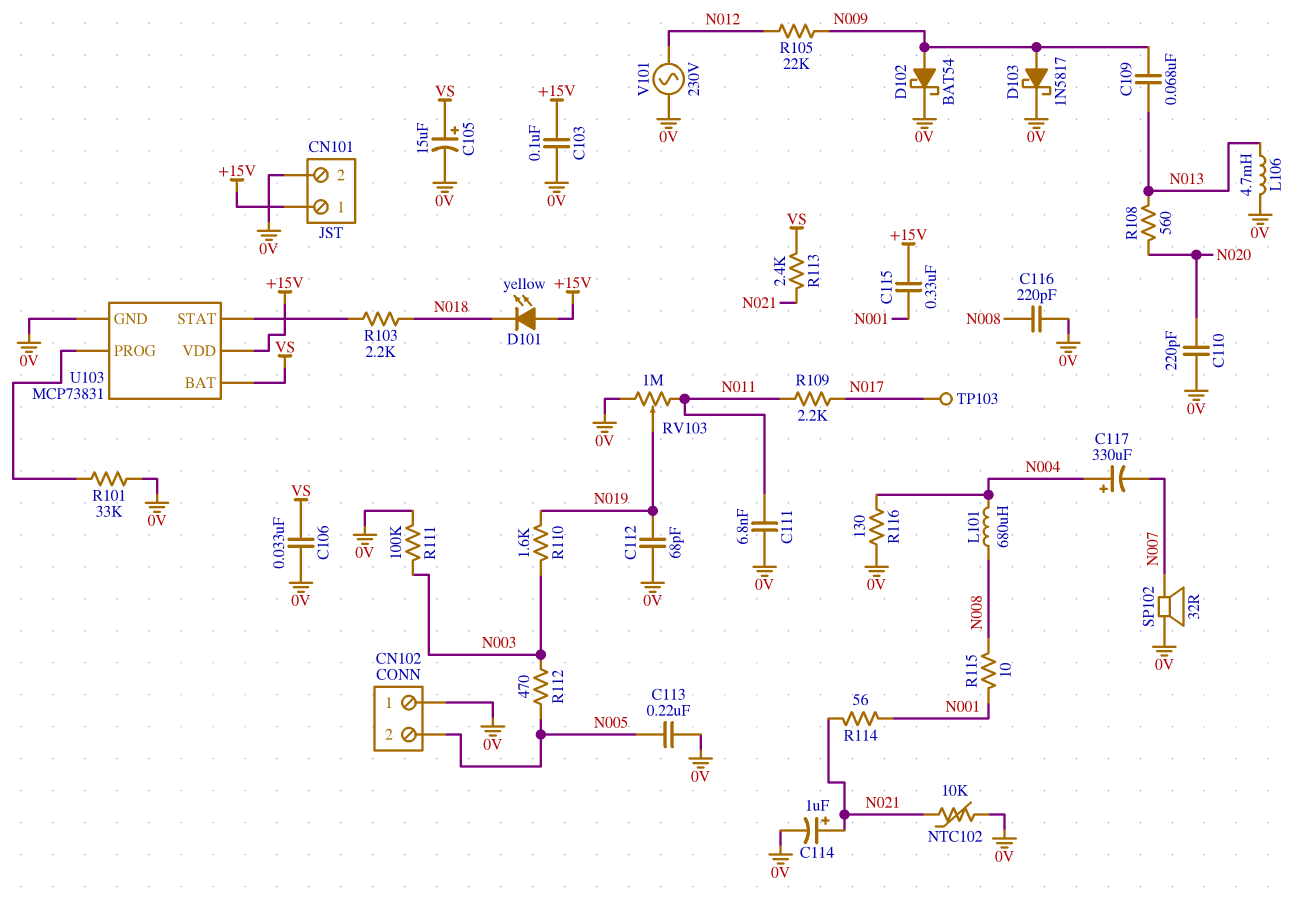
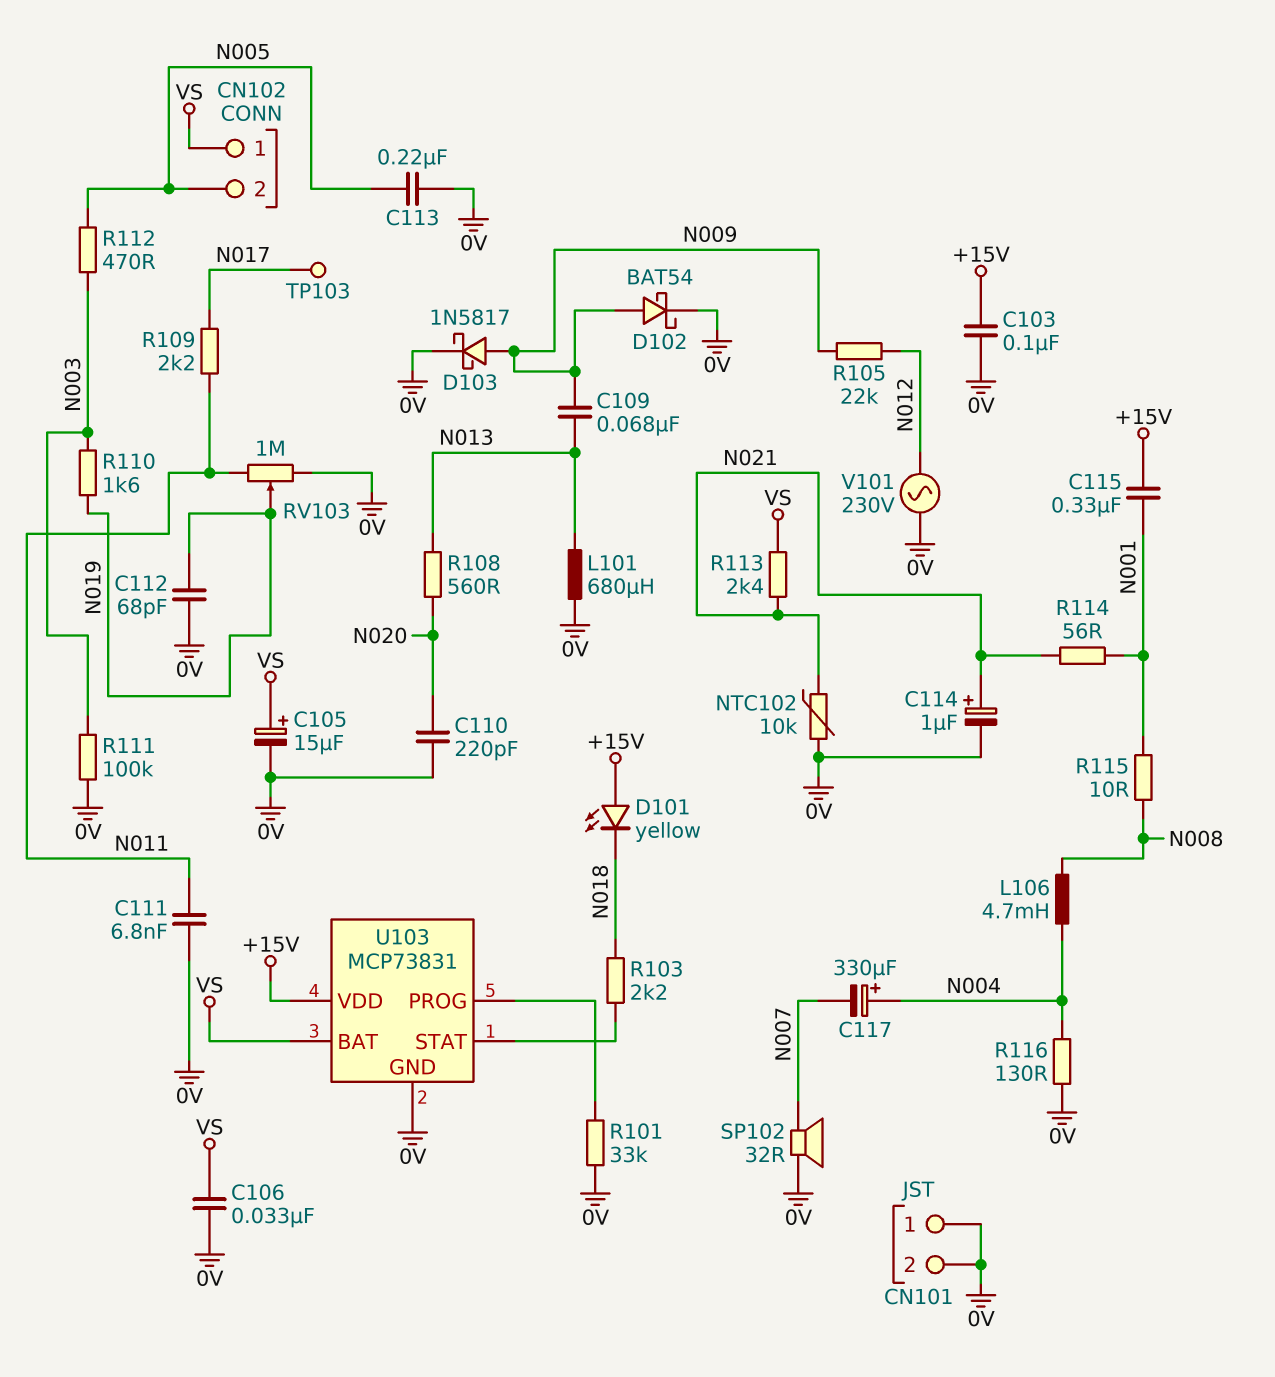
C116: 220pF (0V, N008) -> none
CN101 pin 1: +15V -> 0V
CN102 pin 1: 0V -> VS
L101: 680uH (N004, N008) -> 680uH (0V, N013)
L106: 4.7mH (0V, N013) -> 4.7mH (N004, N008)

